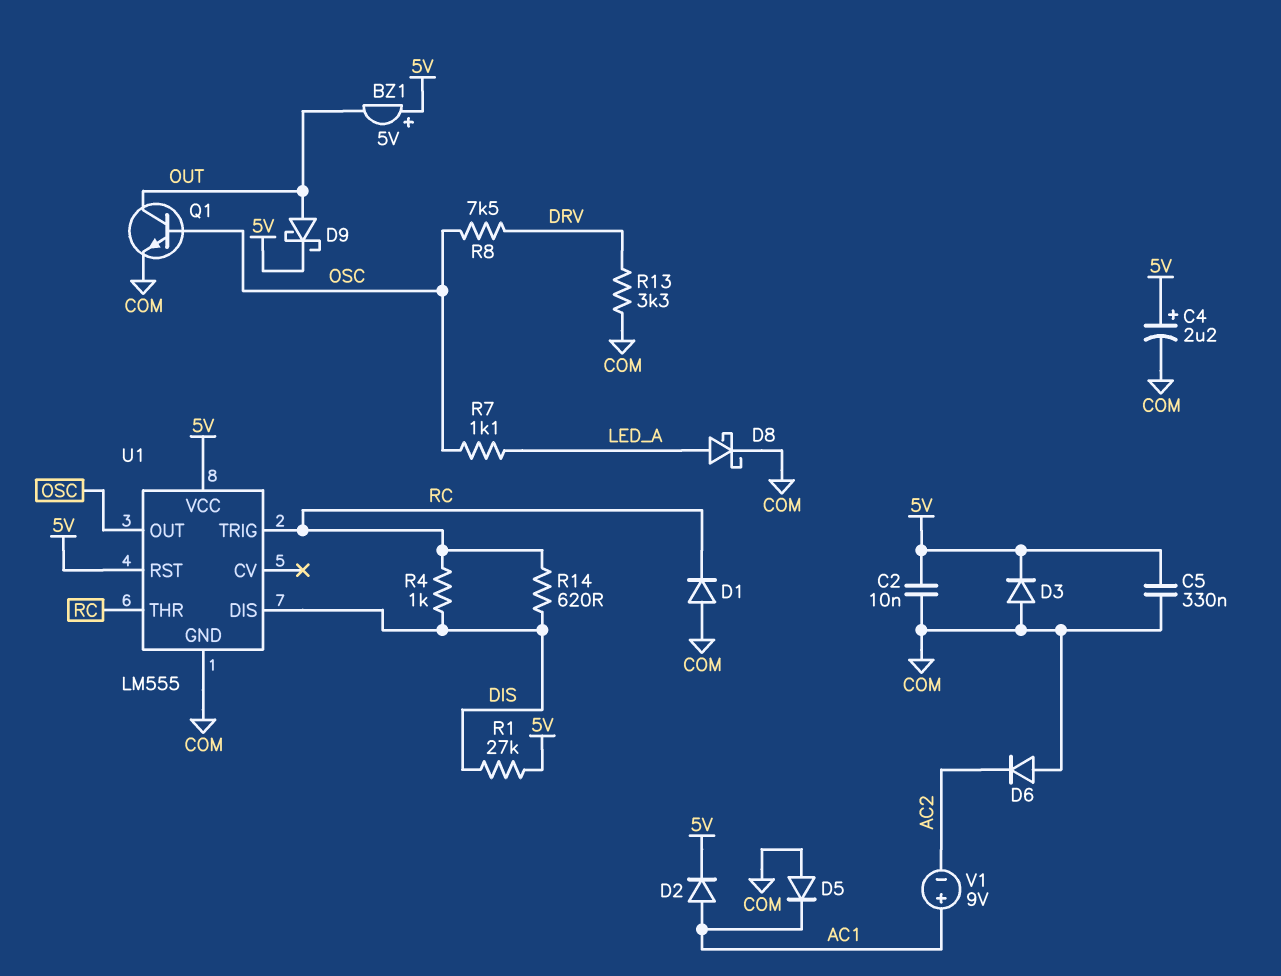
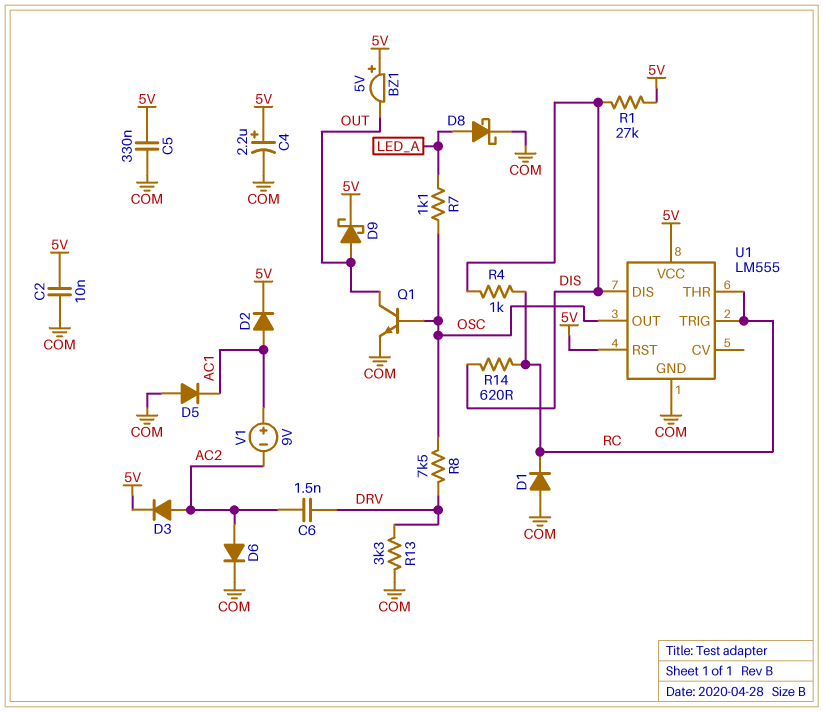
C6: none -> 1.5nF (AC2, DRV)
D3: diode (A COM, K 5V) -> diode (A AC2, K 5V)
D6: diode (A COM, K AC2) -> diode (A AC2, K COM)

